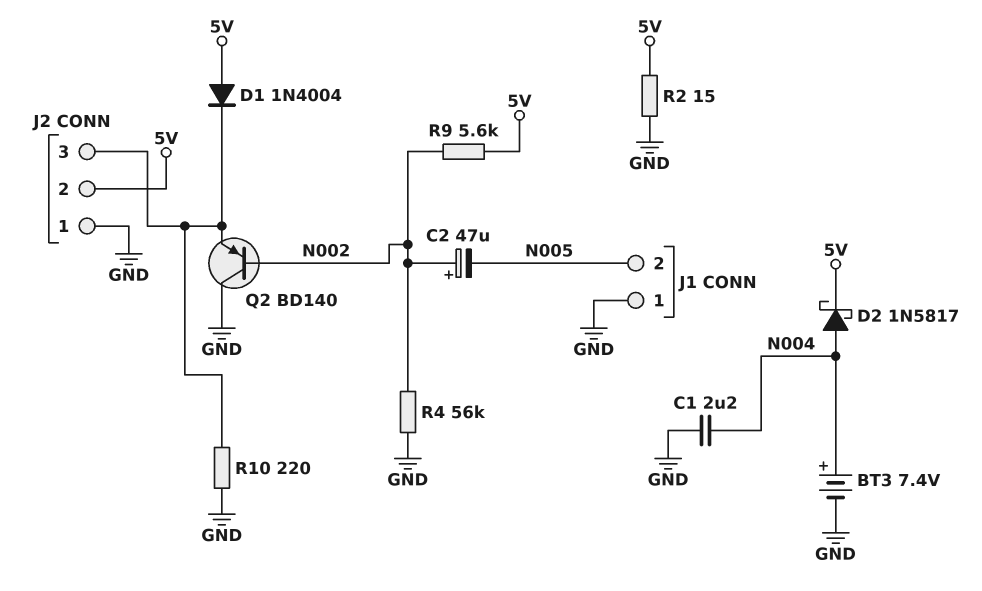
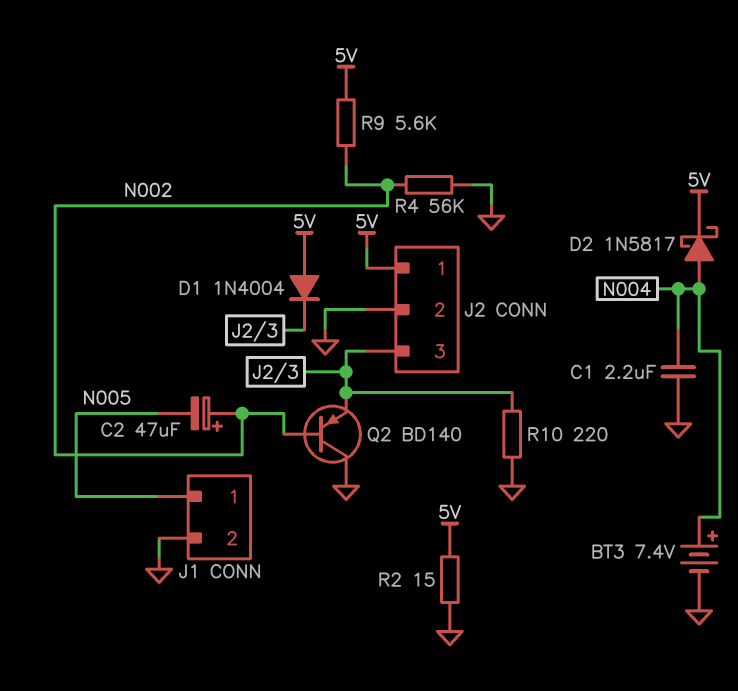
J1 pin 1: GND -> N005
J1 pin 2: N005 -> GND
J2 pin 1: GND -> 5V
J2 pin 2: 5V -> GND

